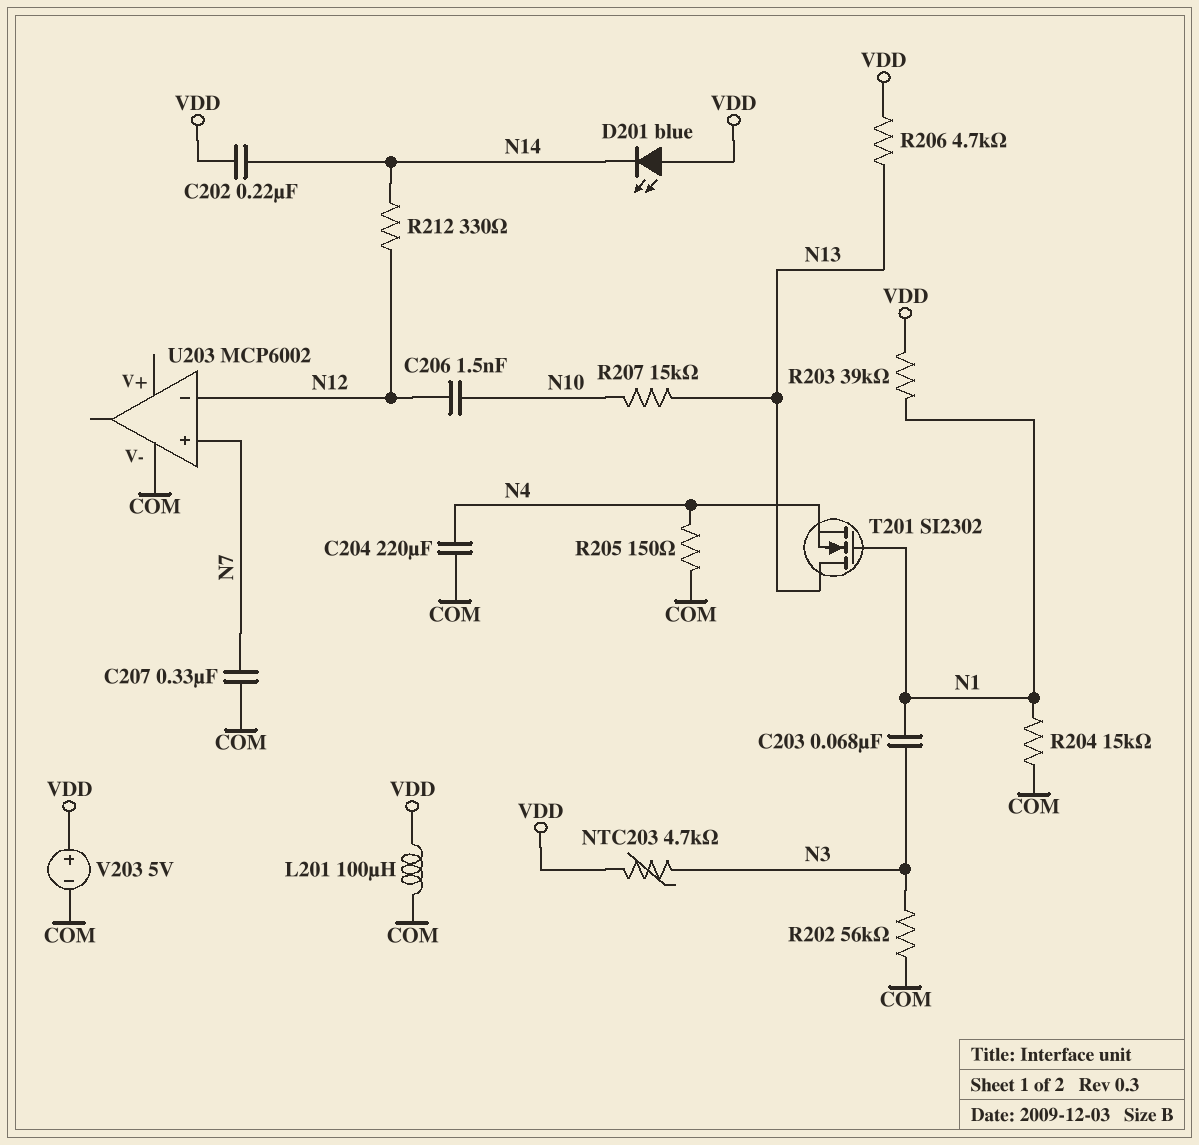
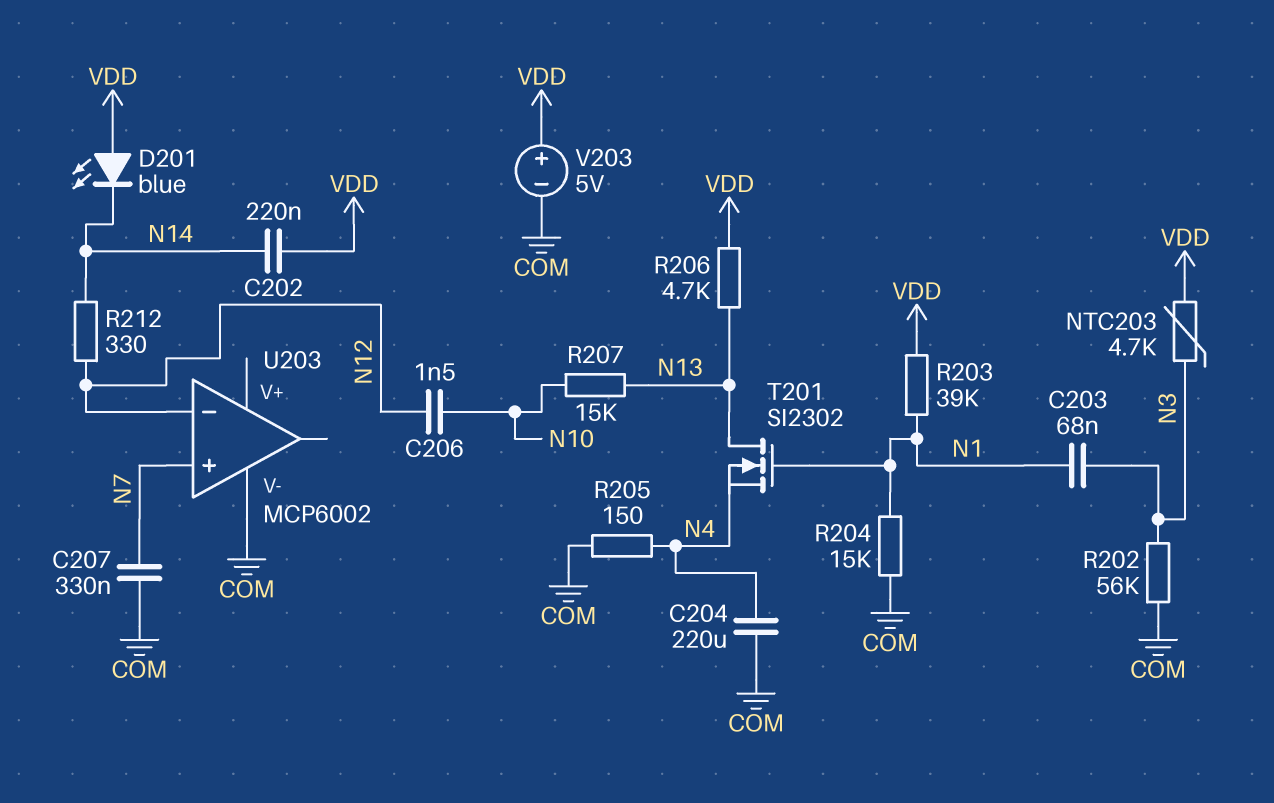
L201: 100uH (COM, VDD) -> none

